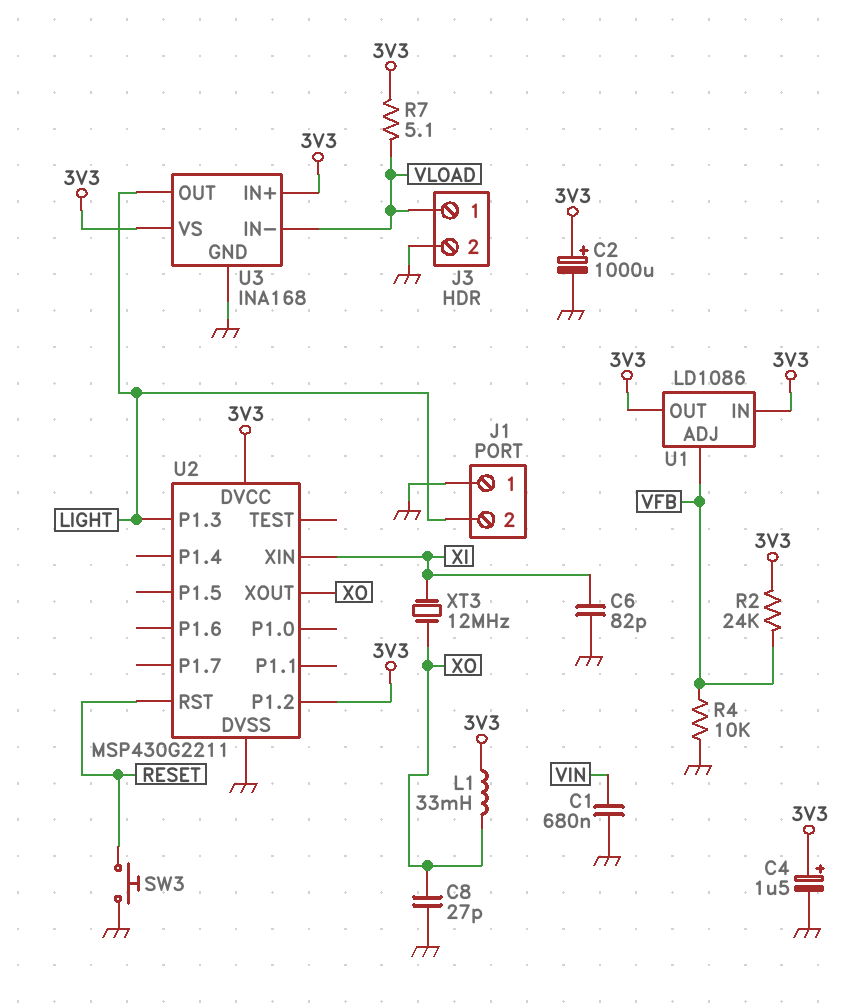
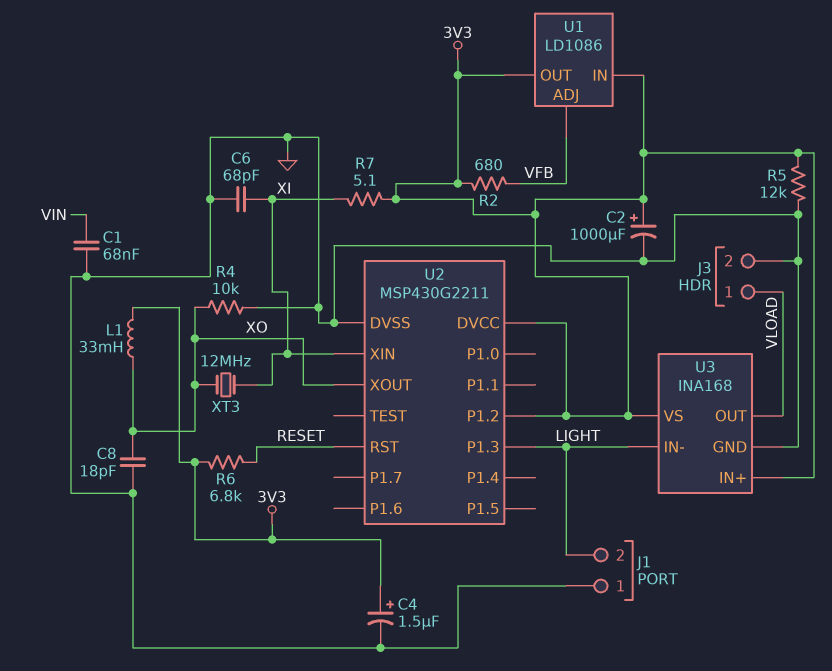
C1: 680nF (GND, VIN) -> 68nF (GND, VIN)
C6: 82pF (GND, XI) -> 68pF (GND, XI)
C8: 27pF (GND, XO) -> 18pF (GND, XO)
R2: 24k (3V3, VFB) -> 680 (3V3, VFB)
R4: 10k (GND, VFB) -> 10k (GND, XO)
R5: none -> 12k (3V3, GND)
R6: none -> 6.8k (3V3, RESET)
R7: 5.1 (3V3, VLOAD) -> 5.1 (3V3, XI)
SW3: button (GND, RESET) -> none
U3 pin IN-: VLOAD -> LIGHT
U3 pin OUT: LIGHT -> VLOAD

